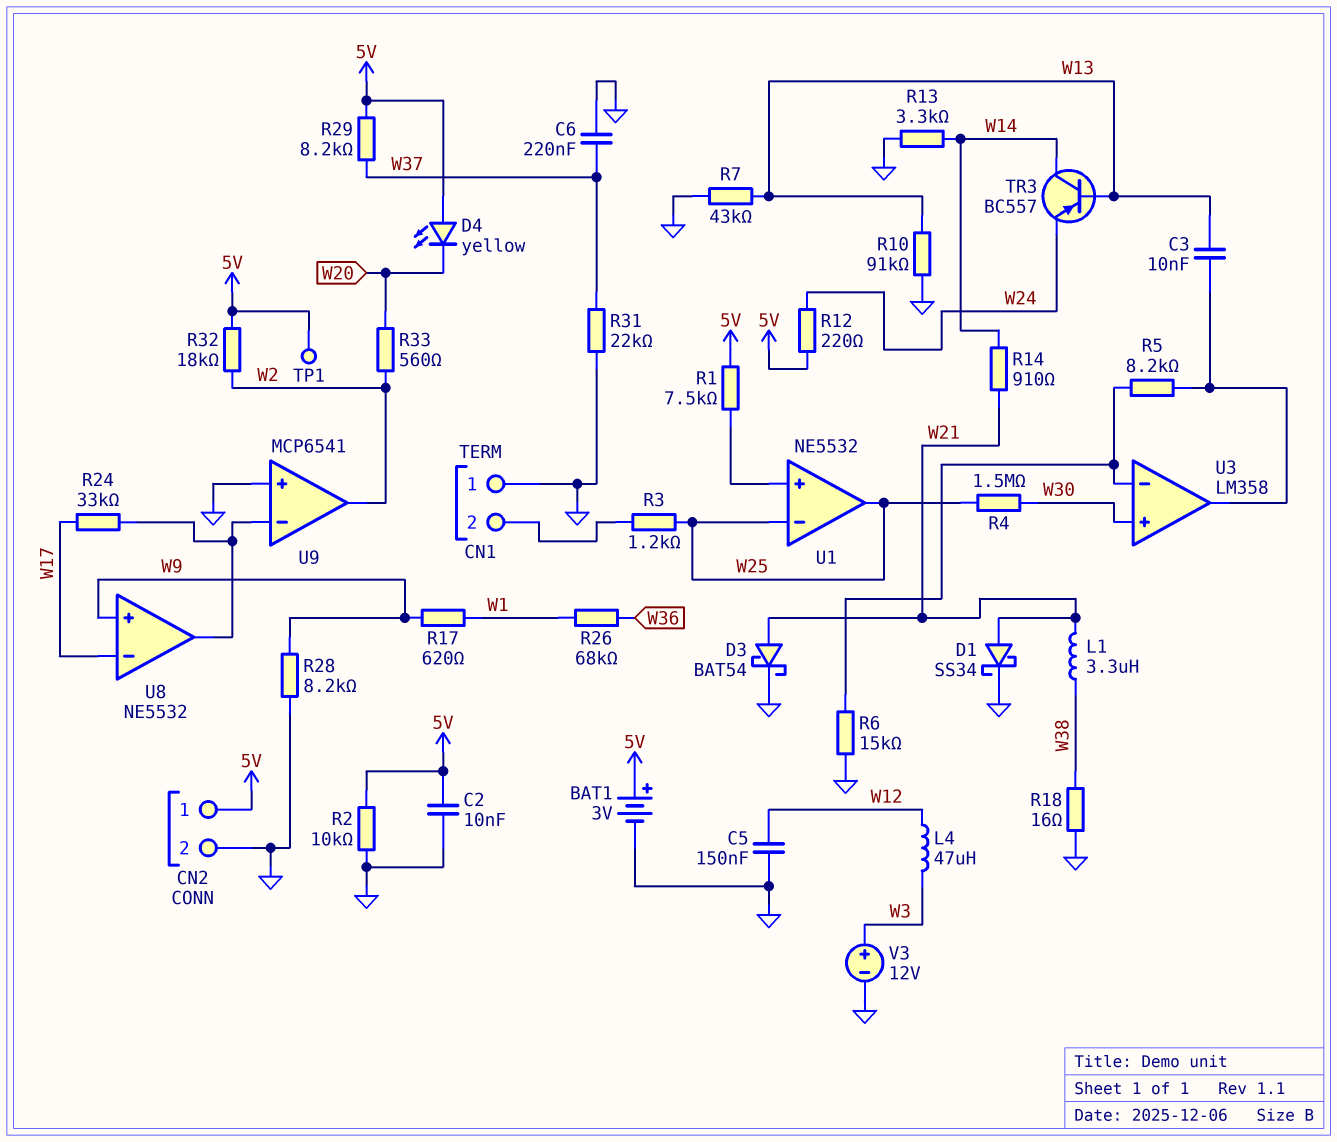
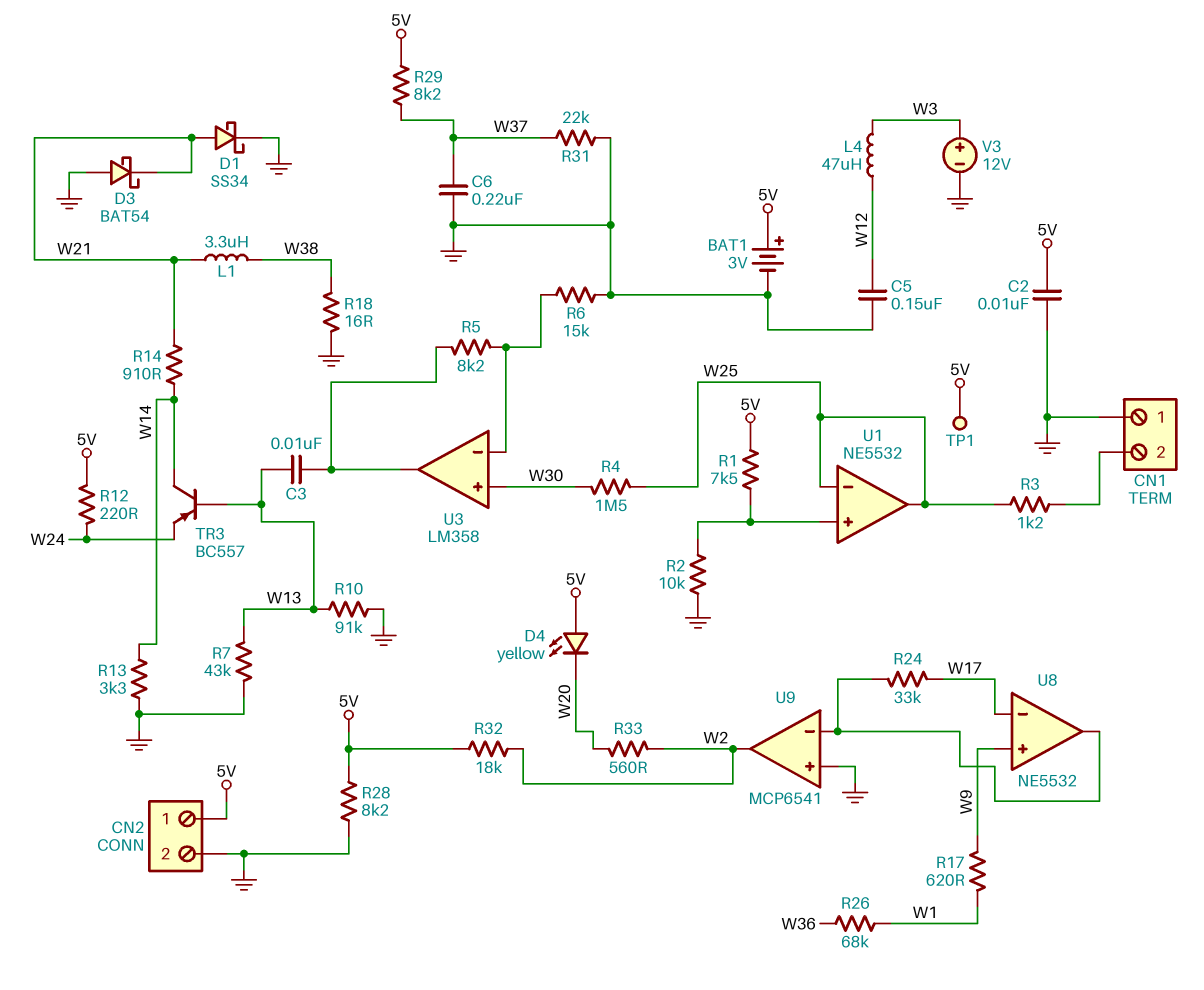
D3: schottky BAT54 (A W21, K GND) -> schottky BAT54 (A GND, K W21)
R2: 10k (5V, GND) -> 10k (GND, U1/in+)
R28: 8.2k (GND, W9) -> 8.2k (5V, GND)

